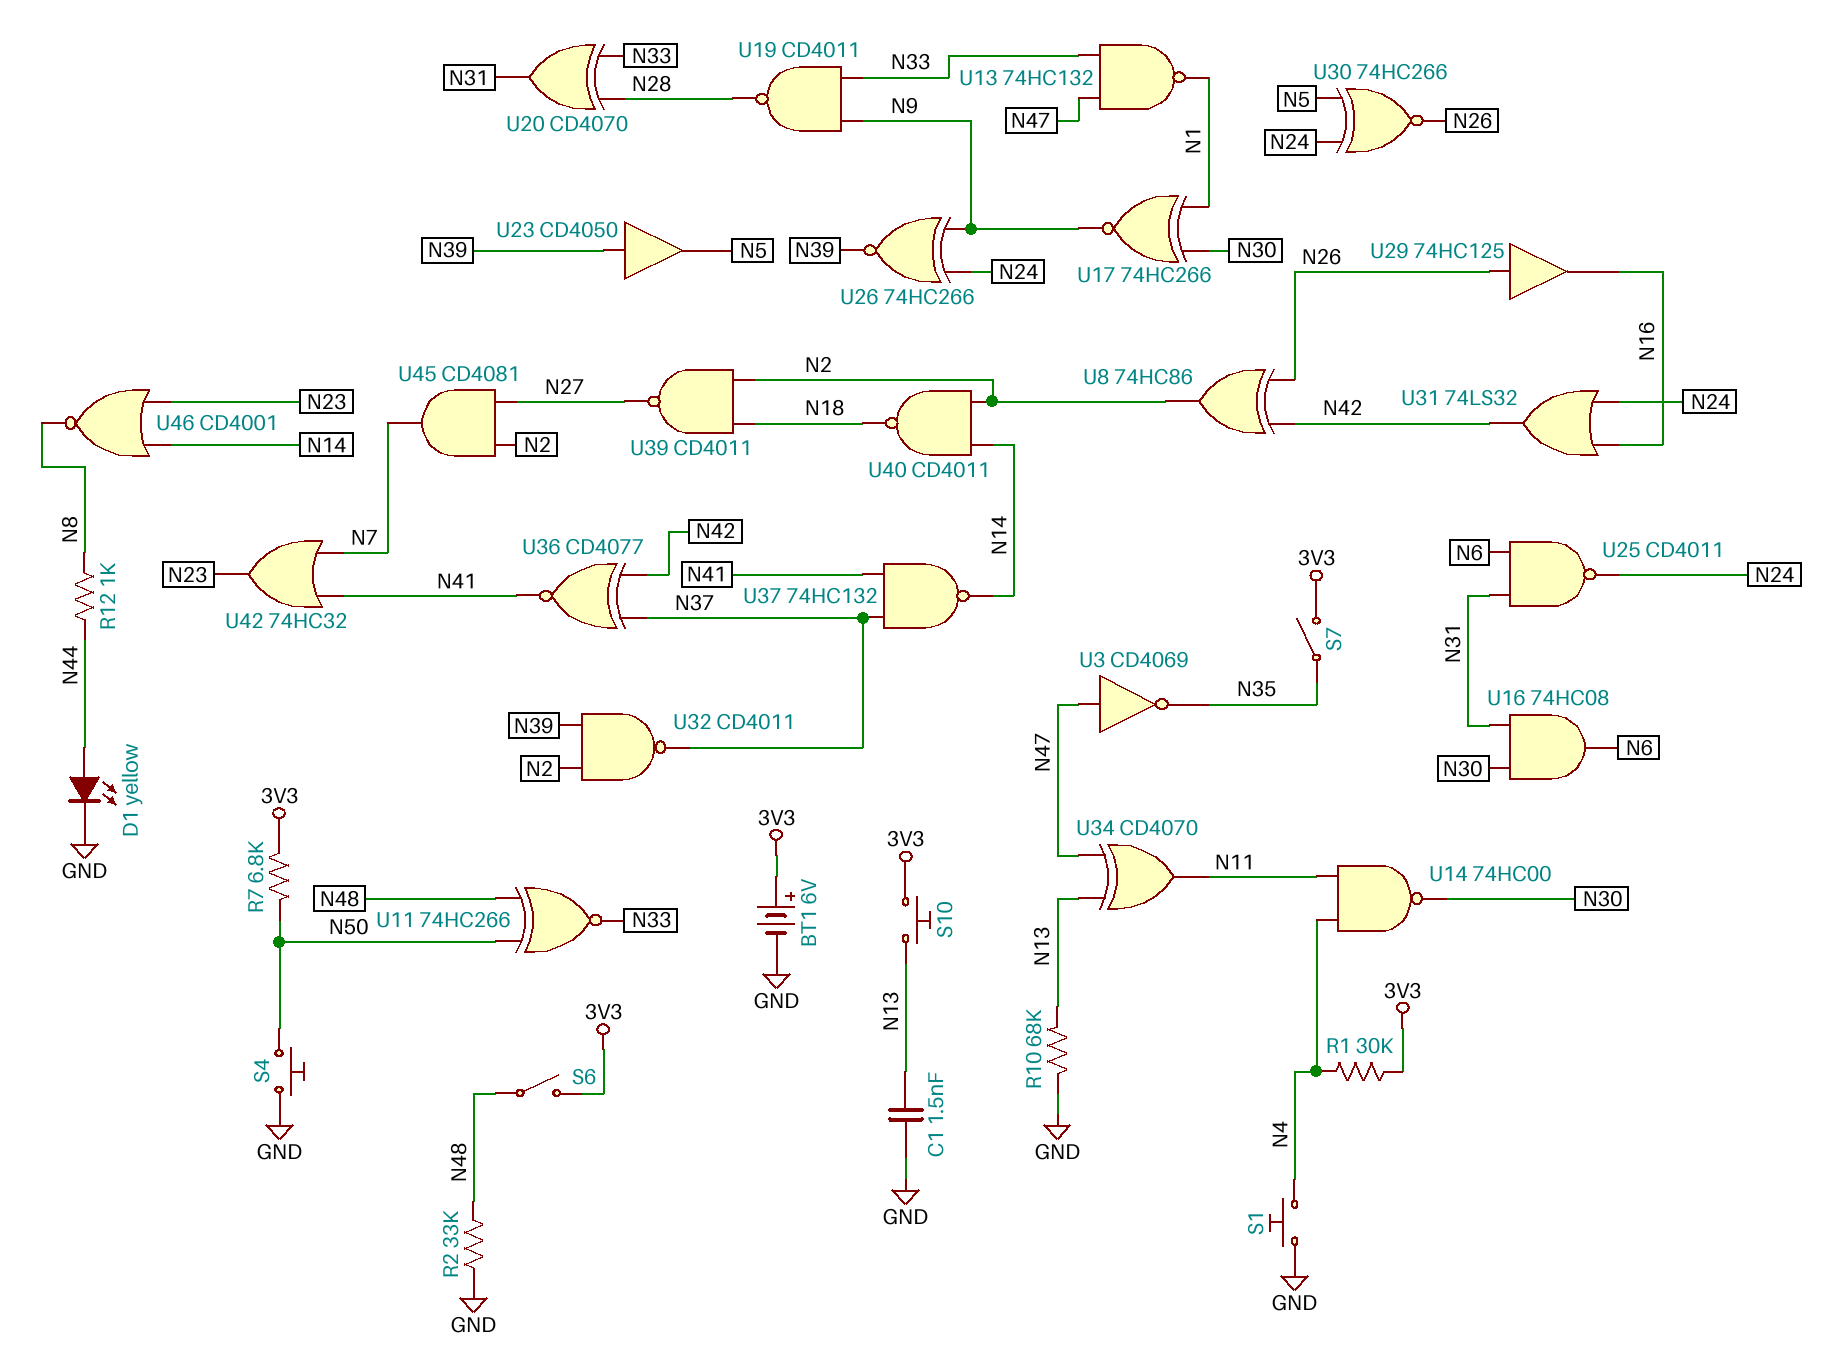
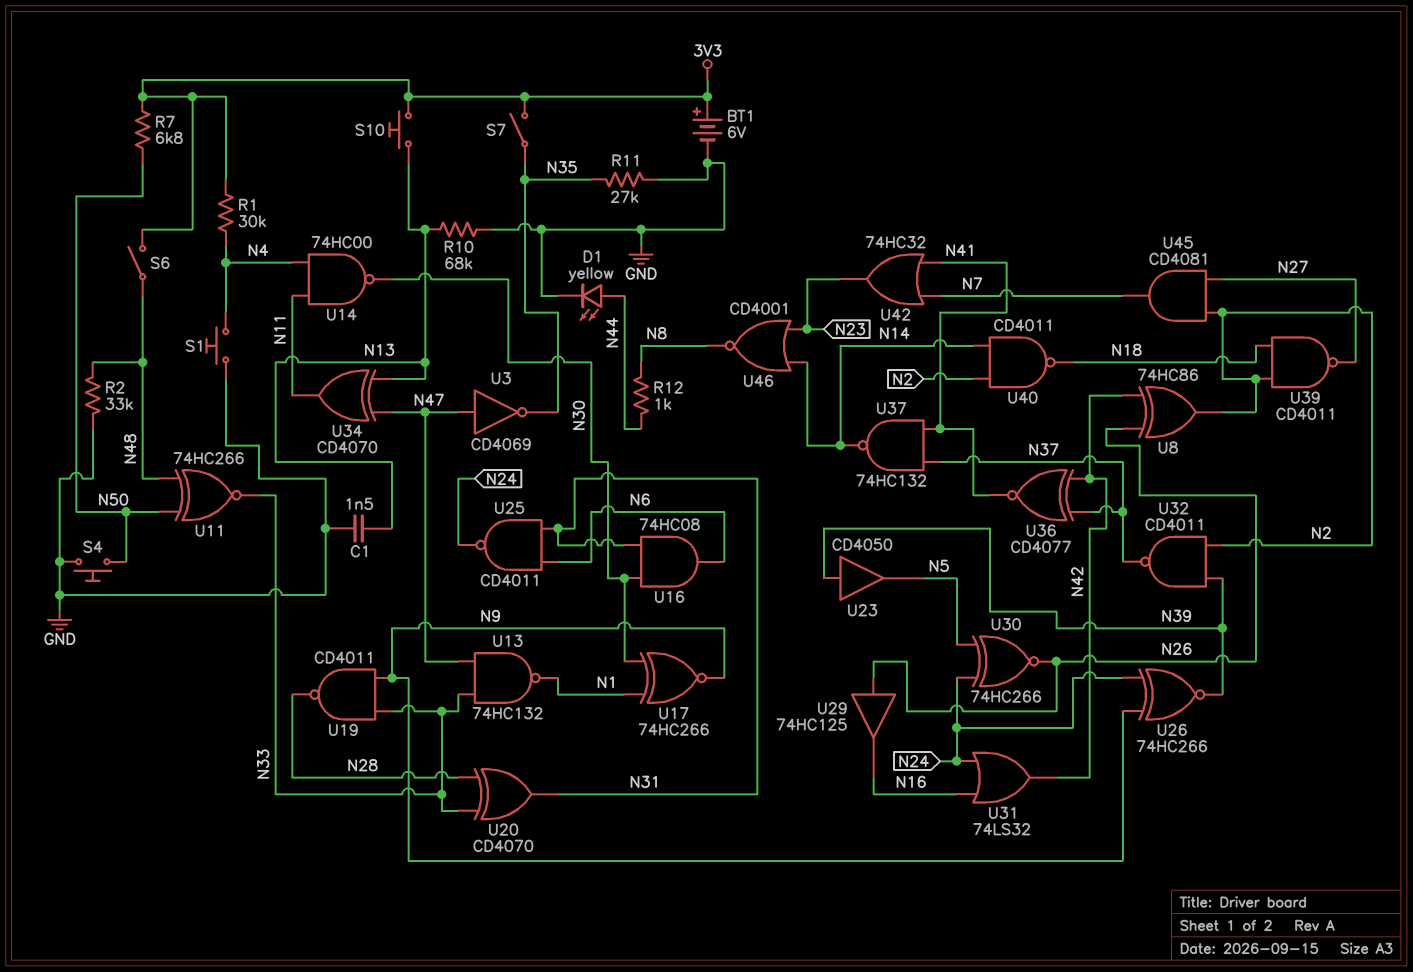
R11: none -> 27k (GND, N35)

